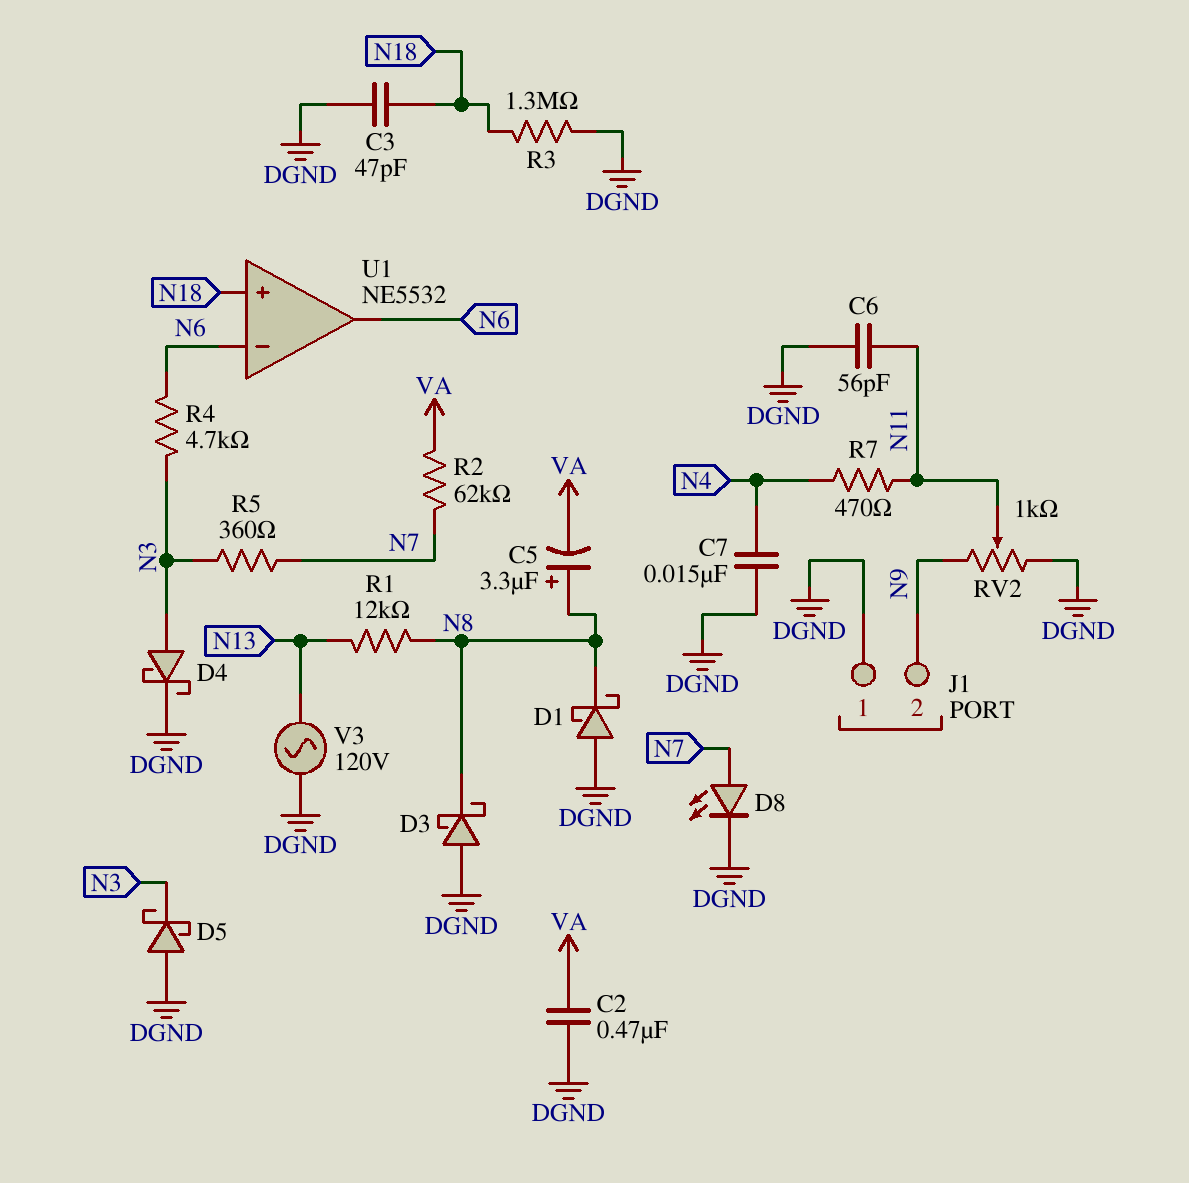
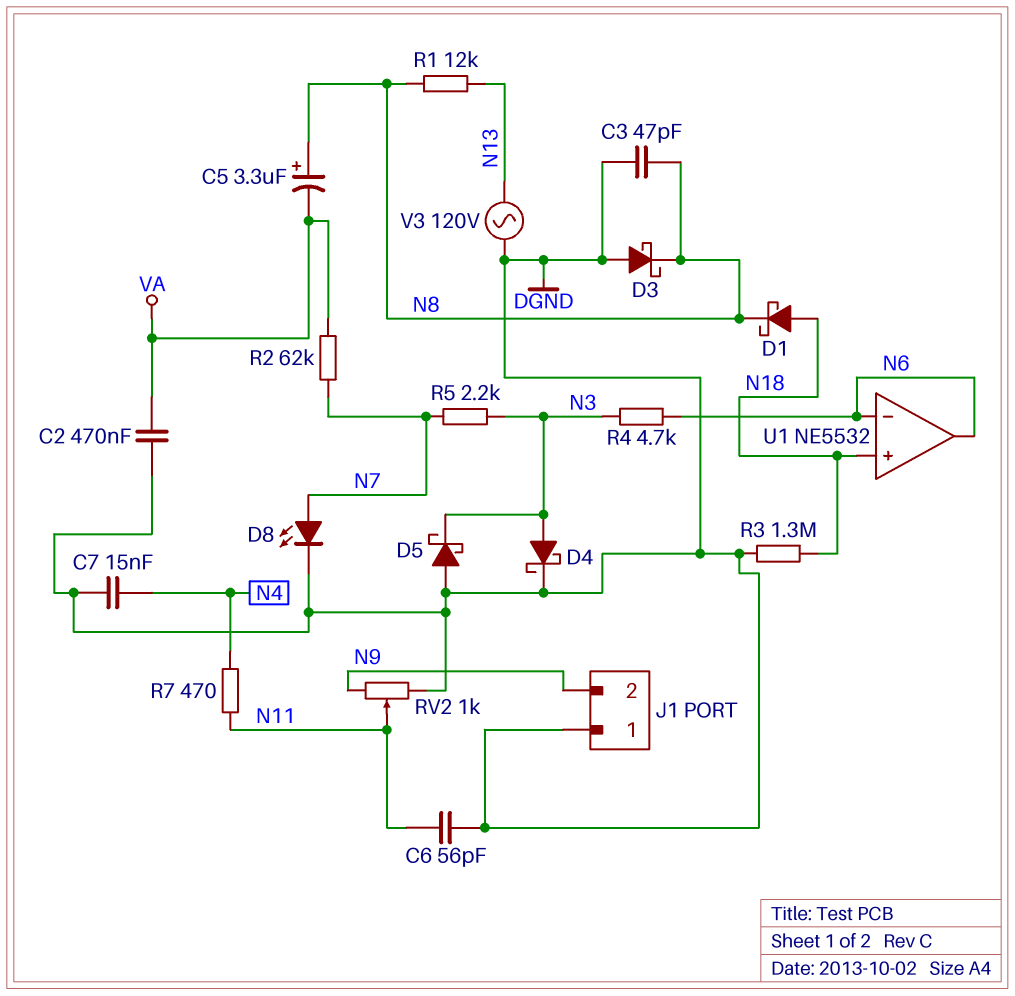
C3: 47pF (DGND, N18) -> 47pF (DGND, N8)
D1: schottky (A DGND, K N8) -> schottky (A N18, K N8)
R5: 360 (N3, N7) -> 2.2k (N3, N7)

